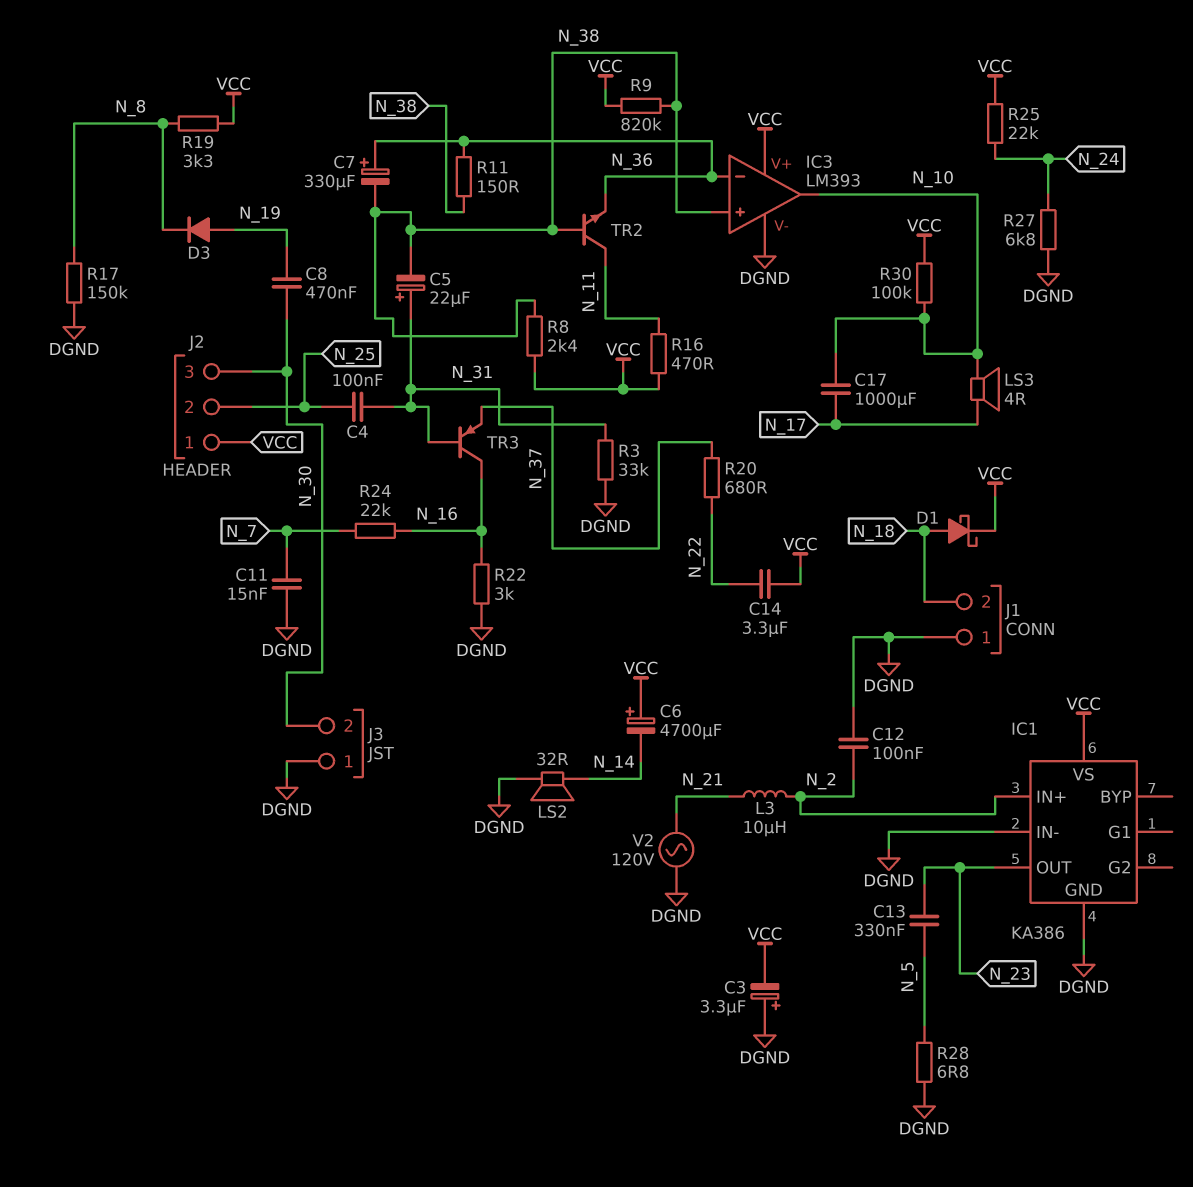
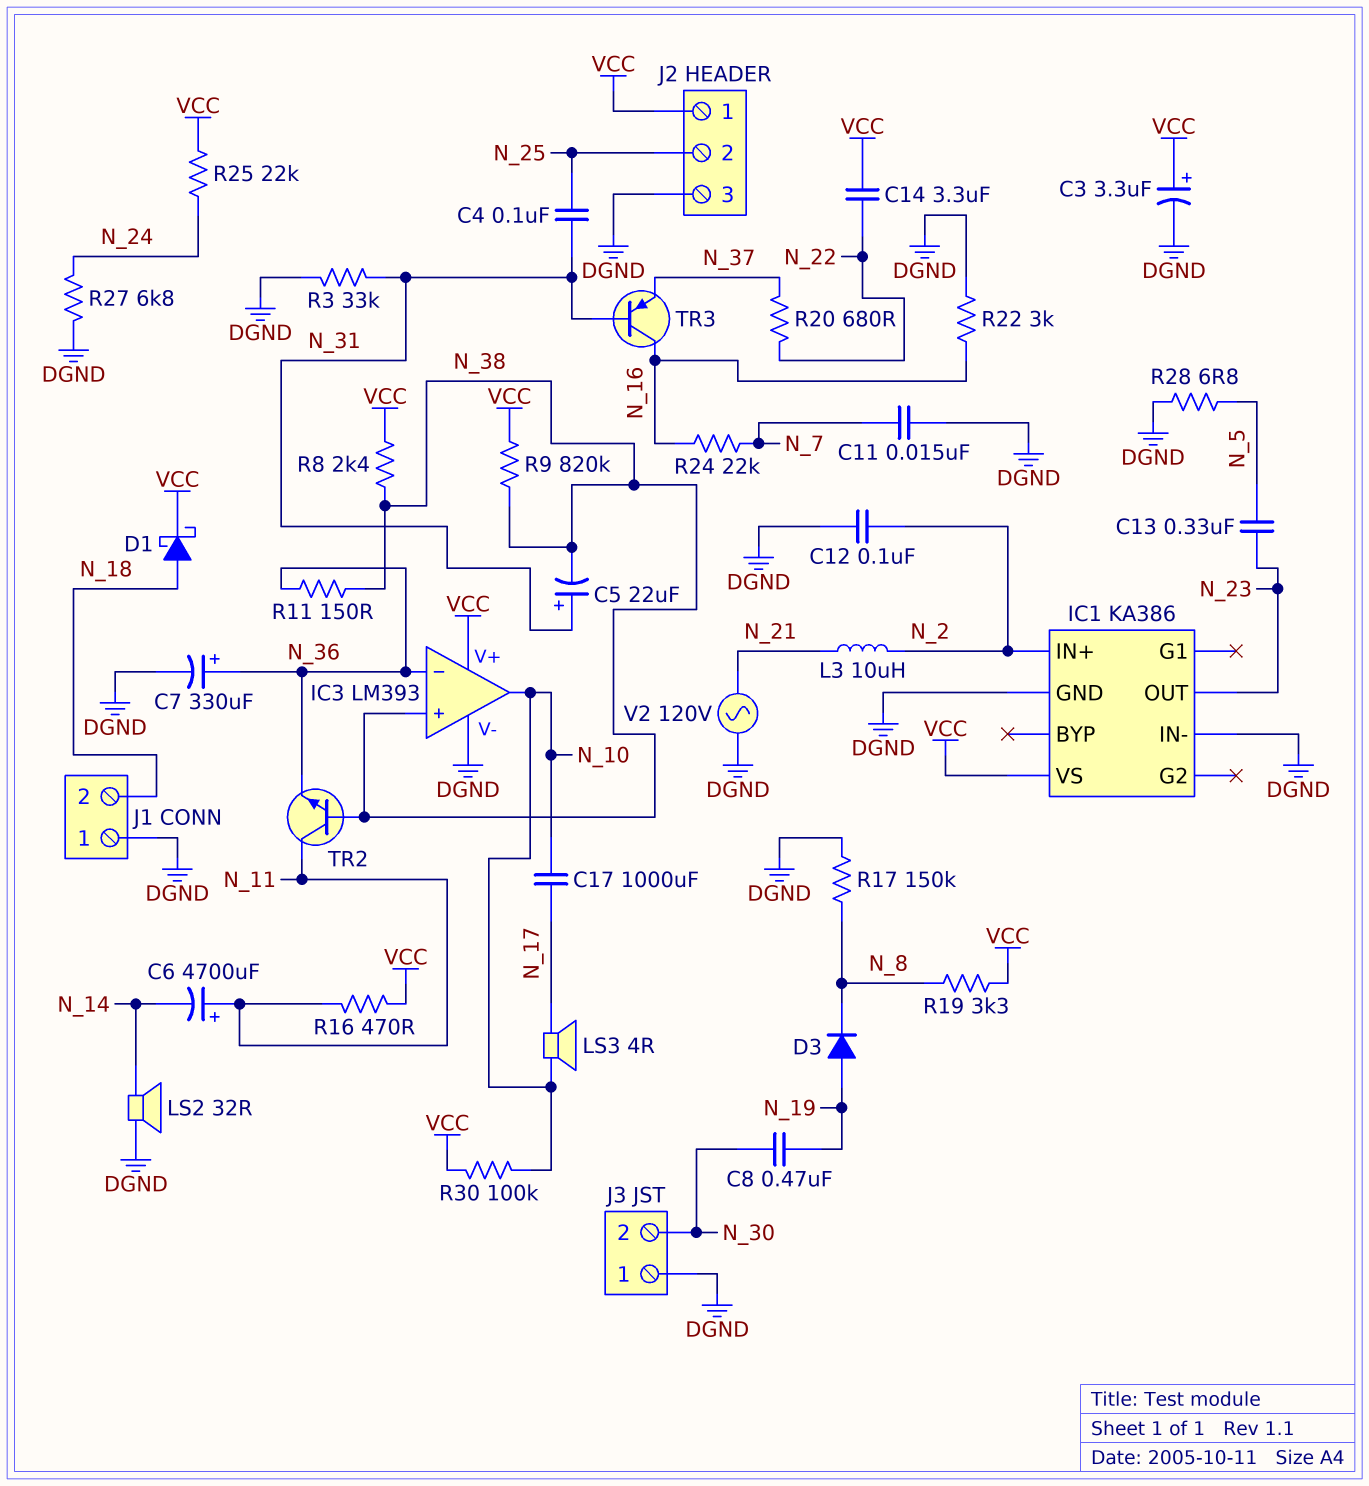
C3: 3.3uF (plus DGND, minus VCC) -> 3.3uF (plus VCC, minus DGND)
C6: 4700uF (plus VCC, minus N_14) -> 4700uF (plus N_11, minus N_14)
C7: 330uF (plus N_36, minus N_38) -> 330uF (plus N_36, minus DGND)
J2 pin 3: N_30 -> DGND

